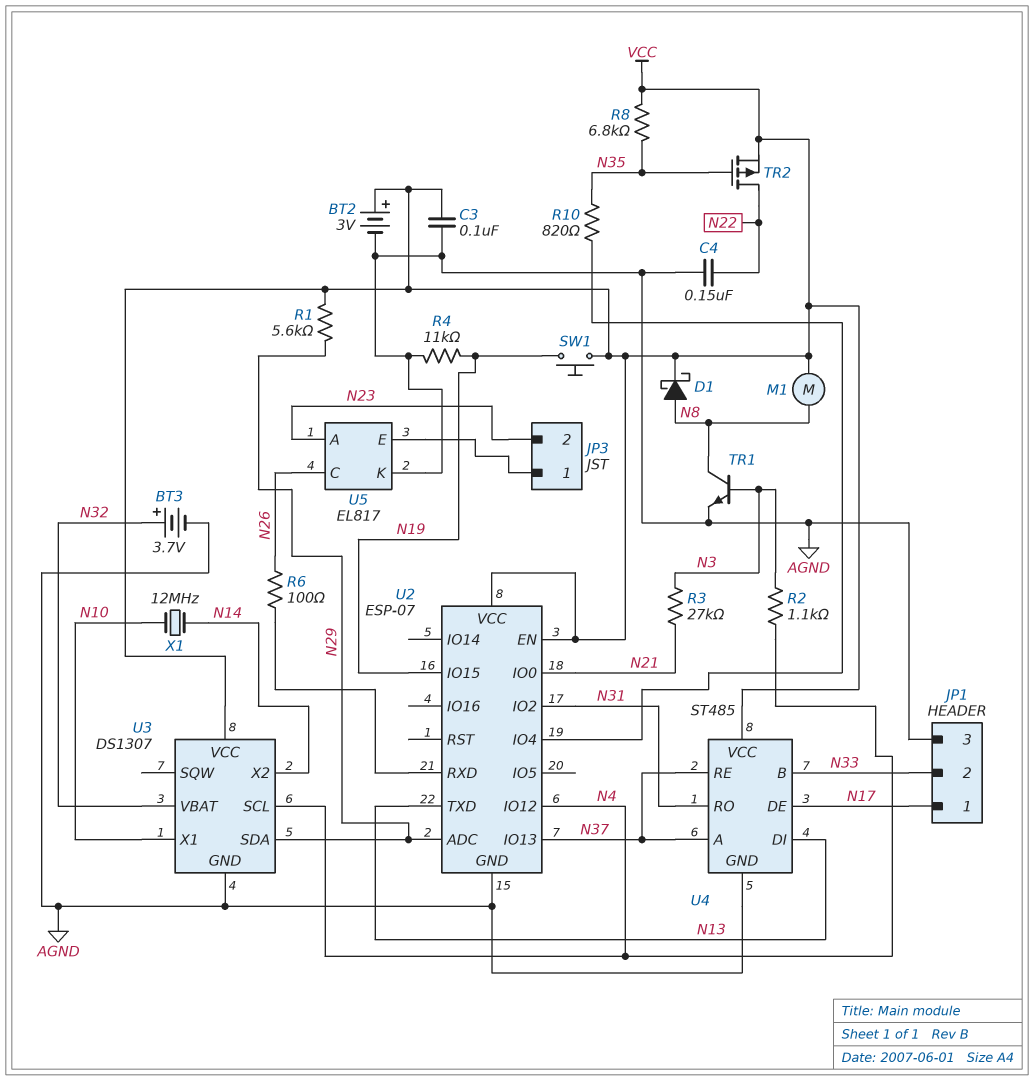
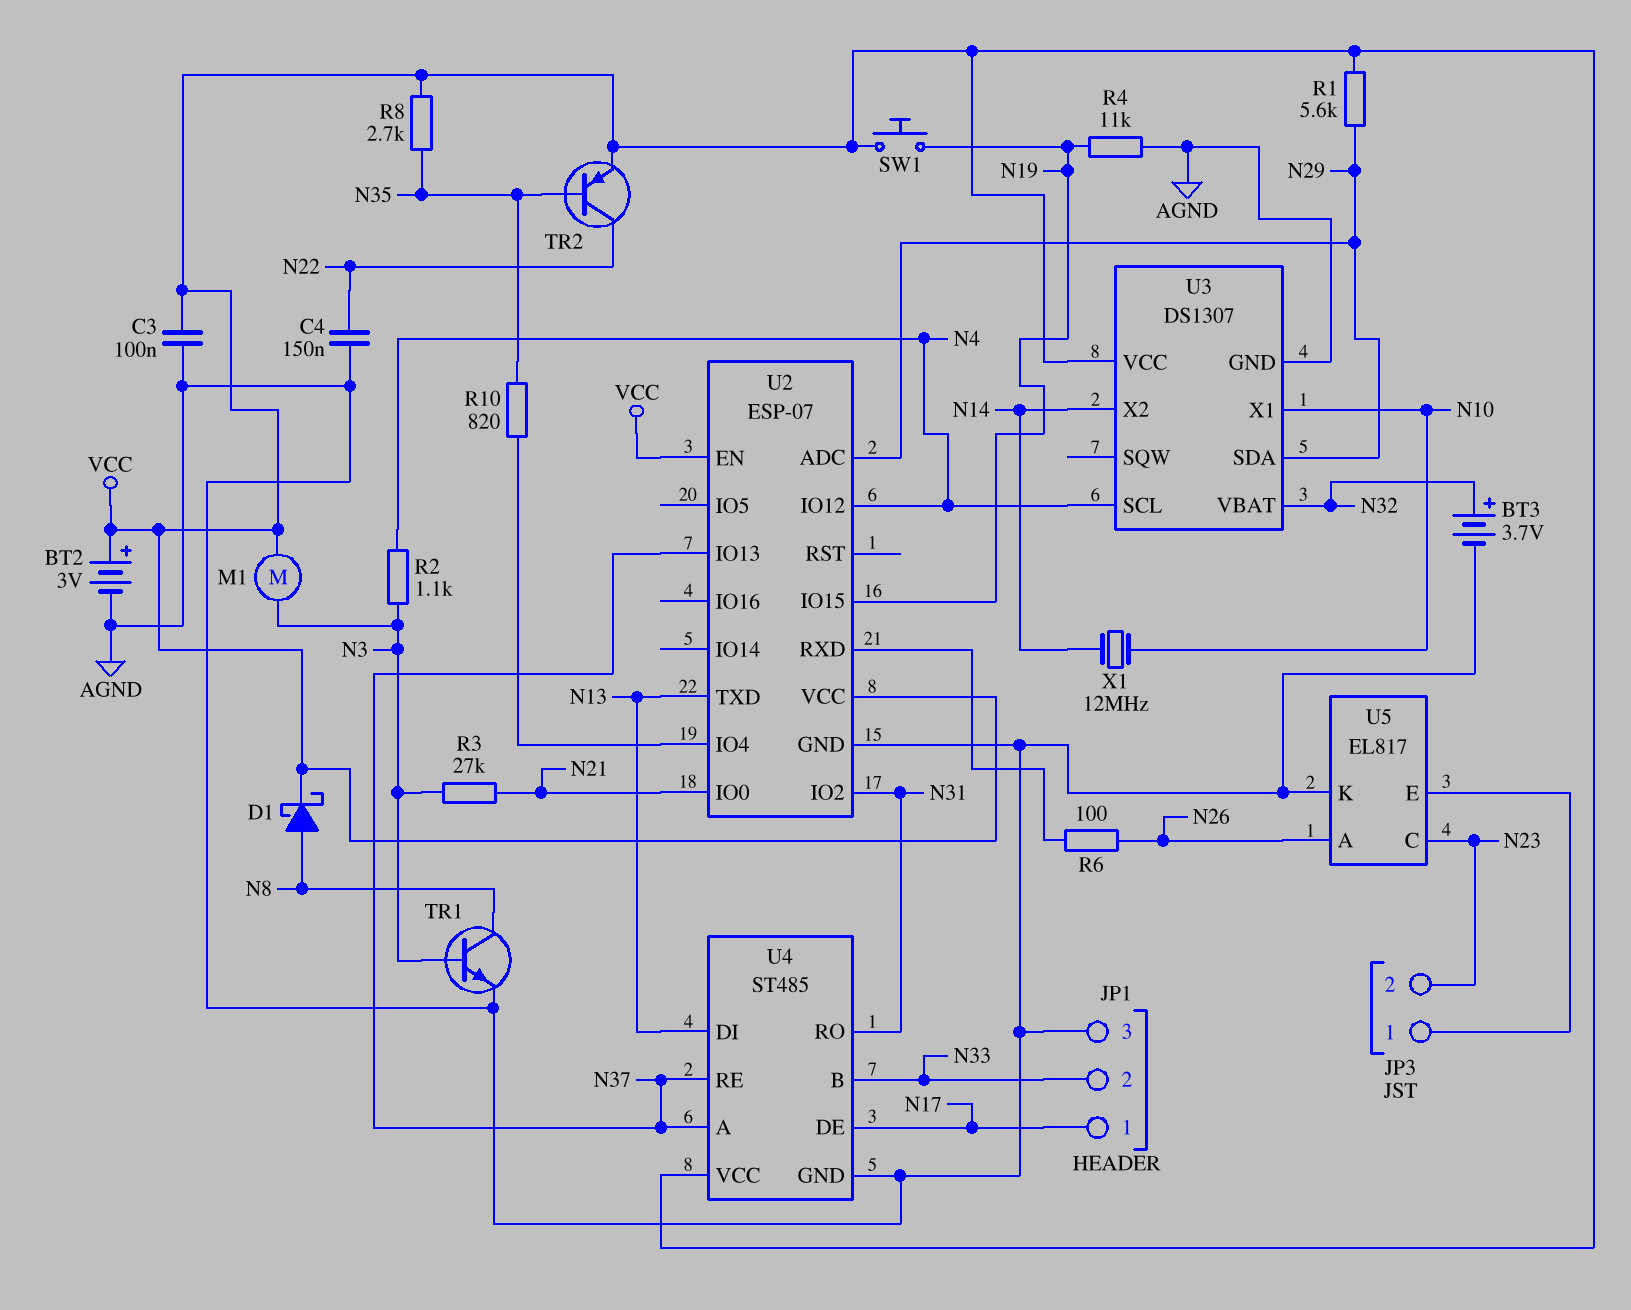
M1: motor (N8, VCC) -> motor (N3, VCC)
R8: 6.8k (N35, VCC) -> 2.7k (N35, VCC)
TR2: PMOS (G N35, D N22, S VCC) -> PNP (B N35, C N22, E VCC)
U5 pin A: N23 -> N26
U5 pin C: N26 -> N23

